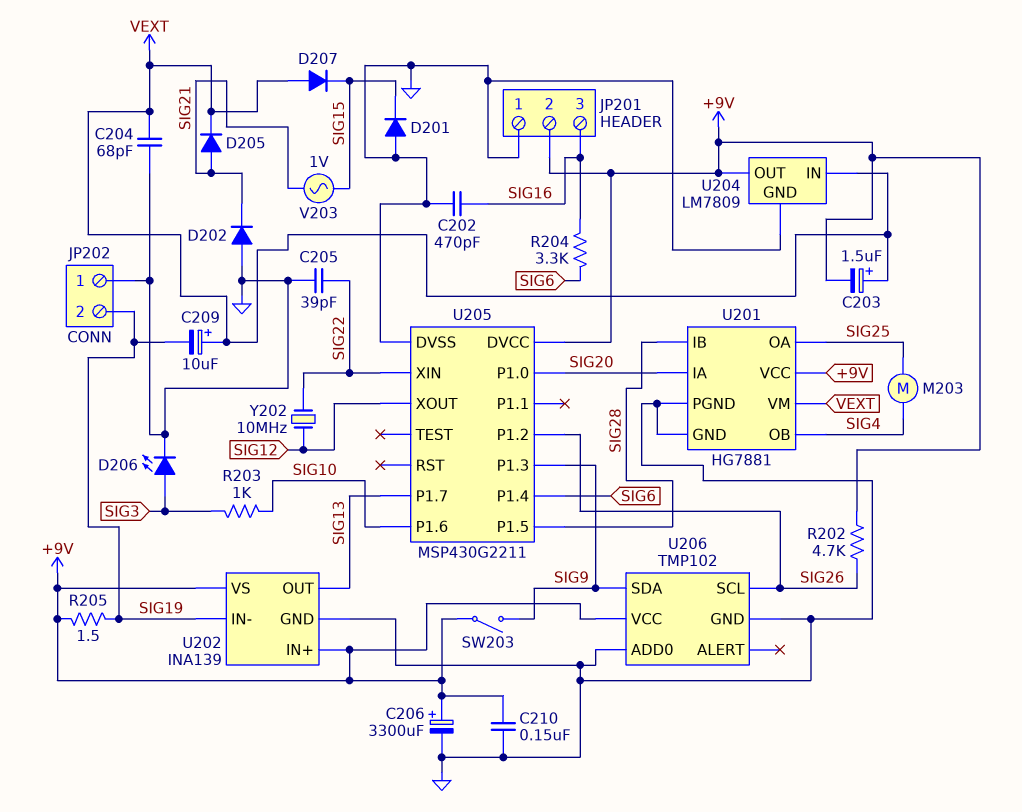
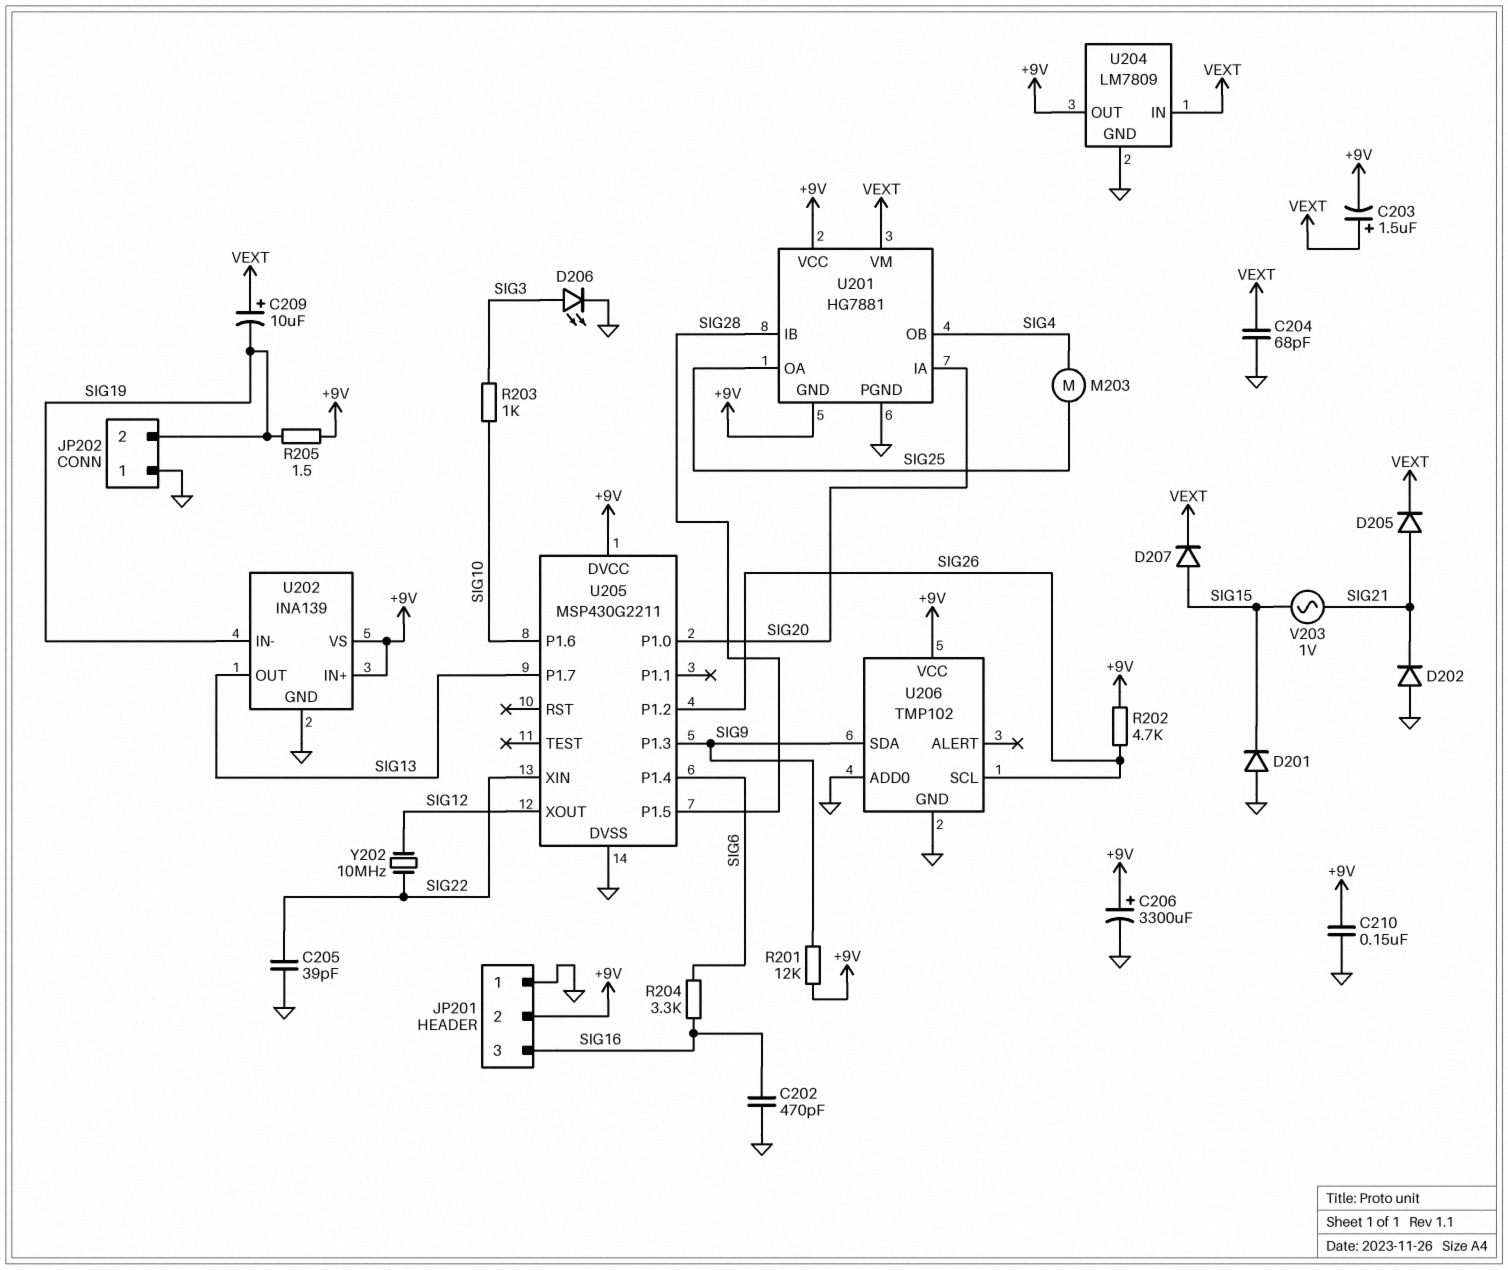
D207: diode (A VEXT, K SIG15) -> diode (A SIG15, K VEXT)
R201: none -> 12k (+9V, SIG9)
SW203: switch (+9V, SIG9) -> none
U201 pin GND: GND -> +9V

